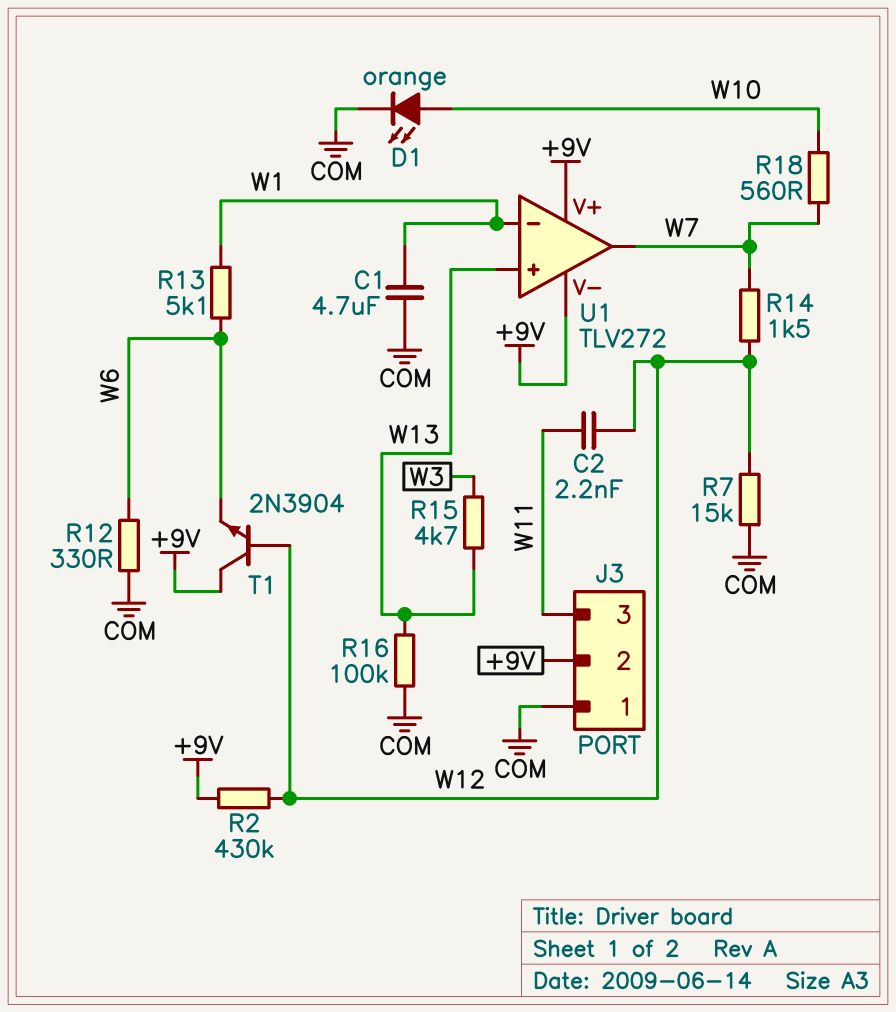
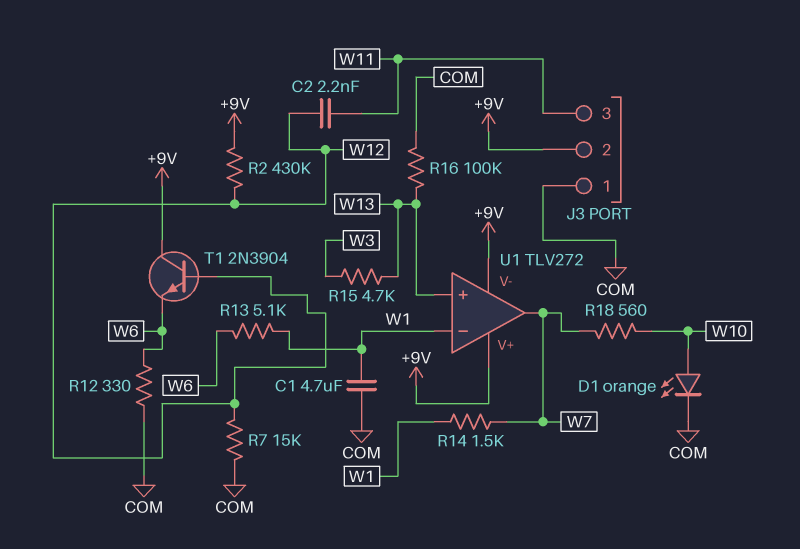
R14: 1.5k (W7, W12) -> 1.5k (W1, W7)

